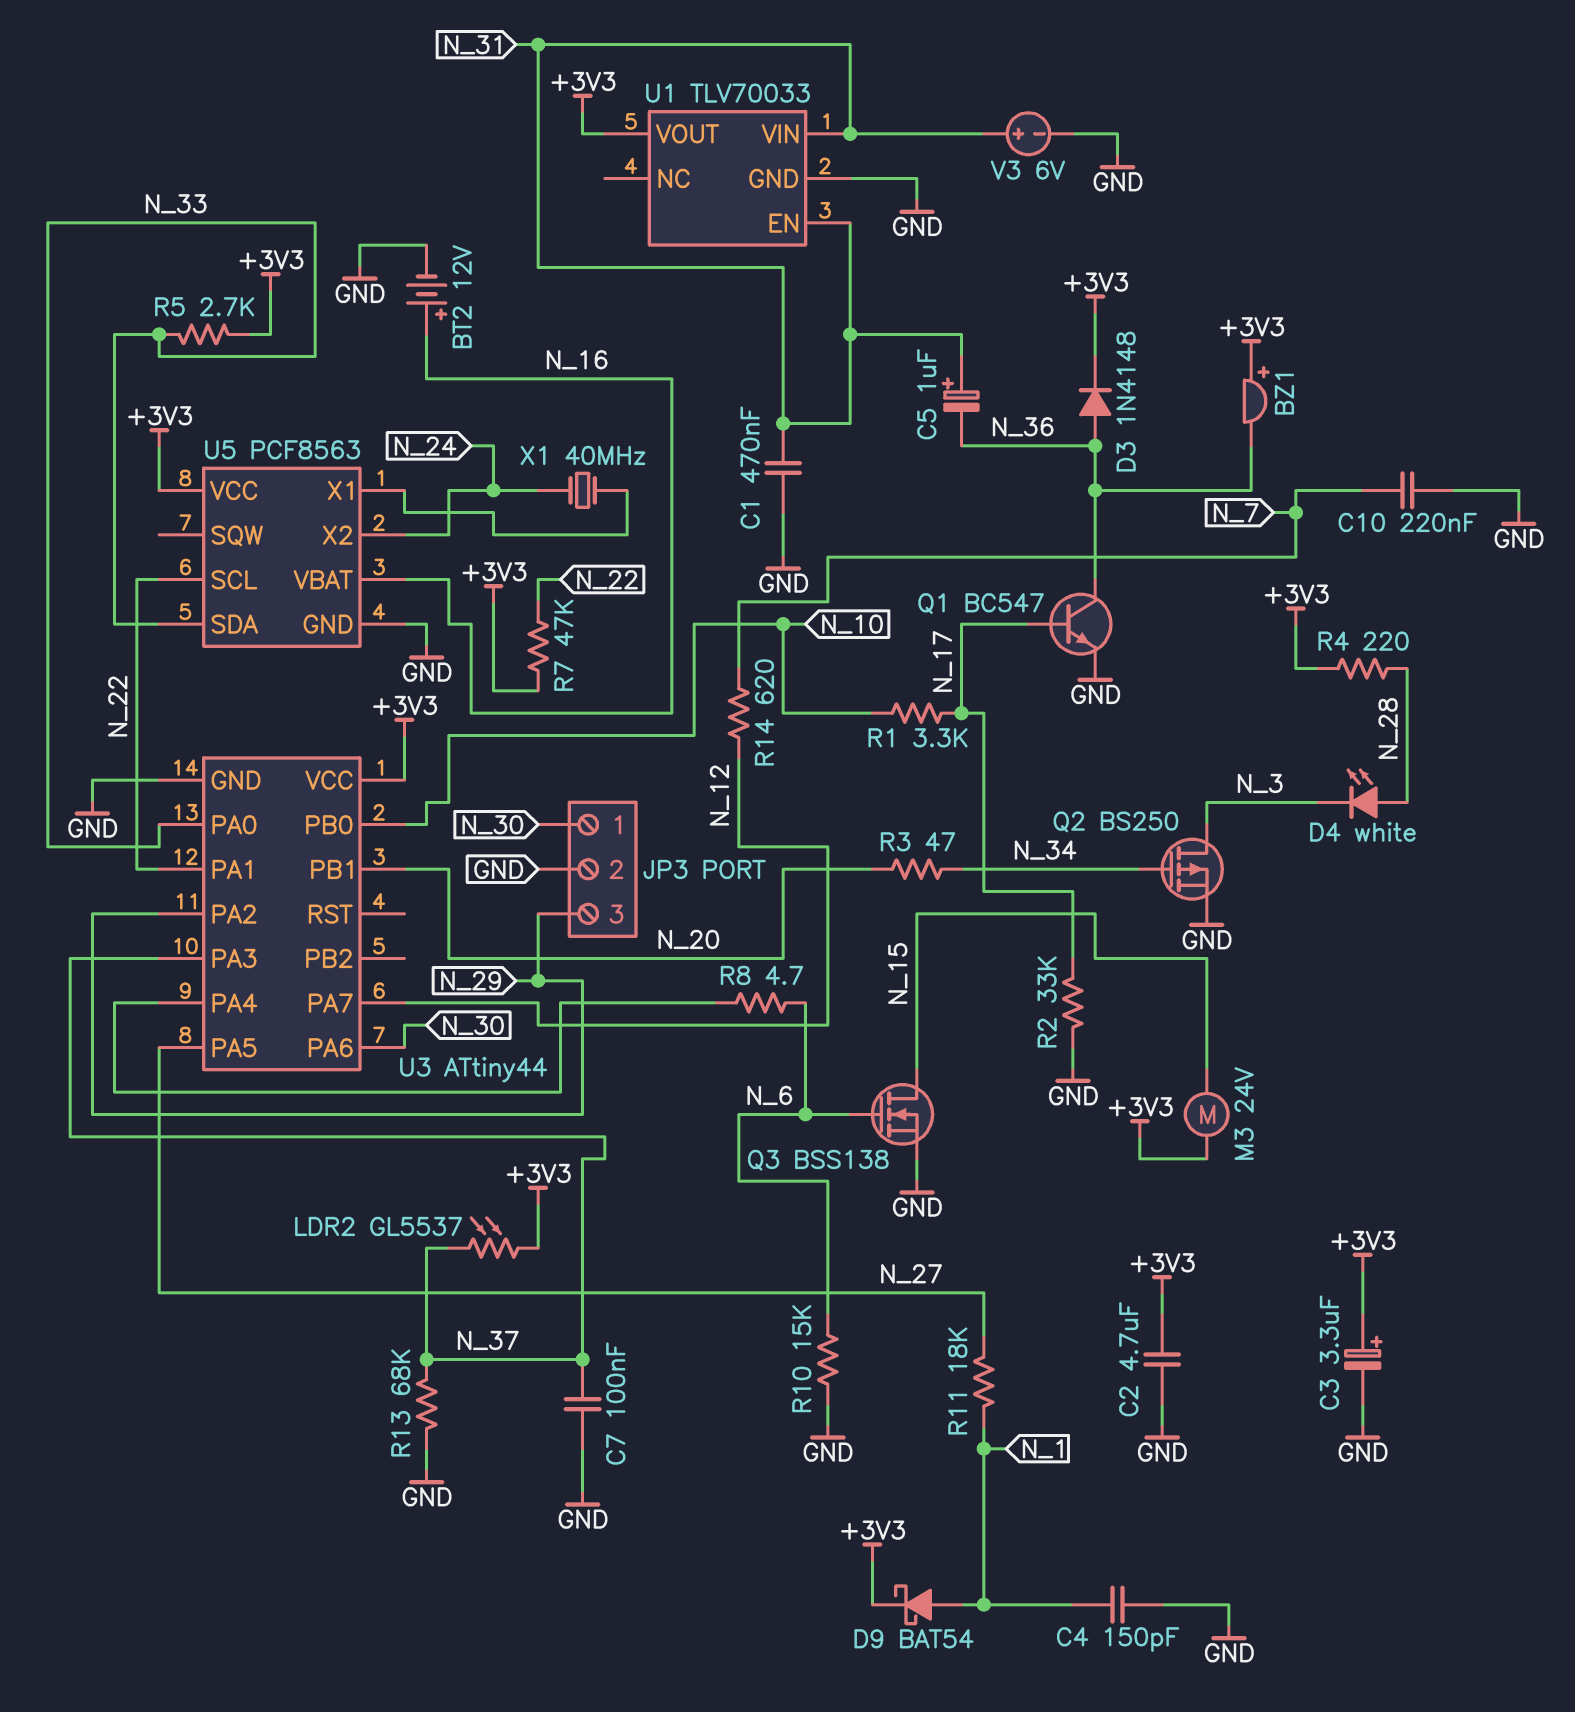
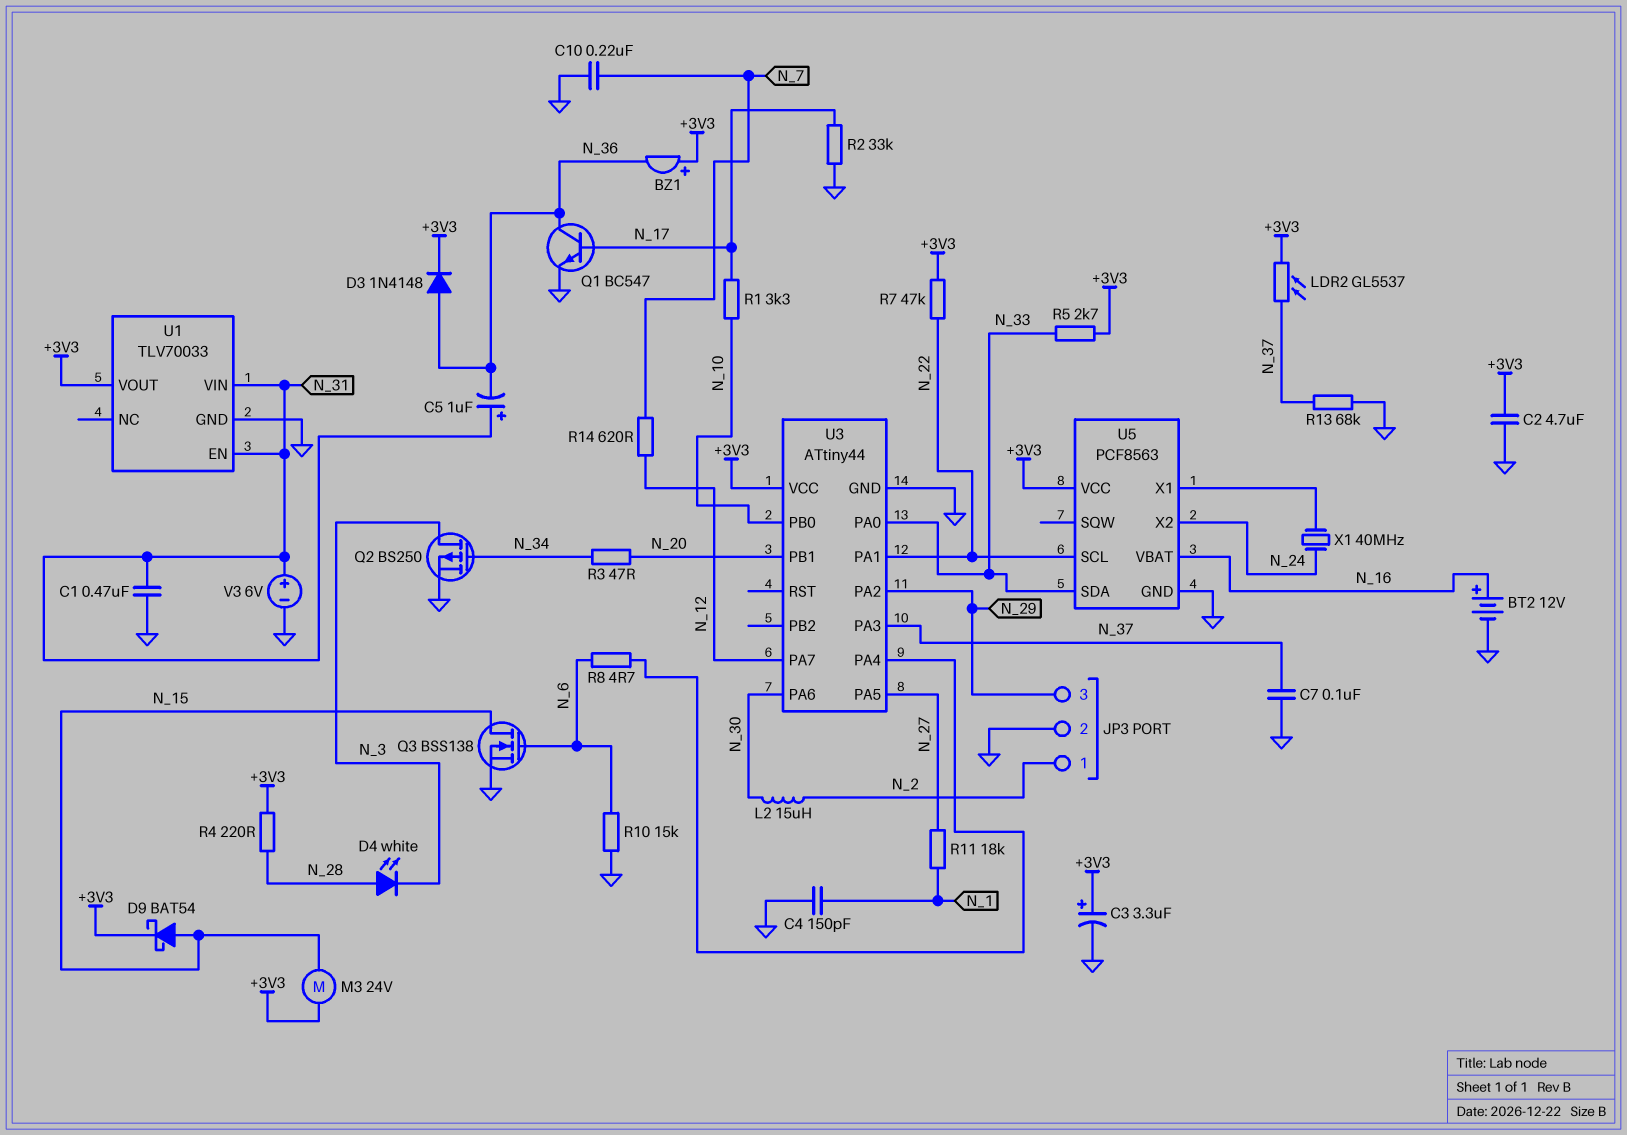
D9: schottky BAT54 (A N_1, K +3V3) -> schottky BAT54 (A N_15, K +3V3)
JP3 pin 1: N_30 -> N_2
L2: none -> 15uH (N_2, N_30)

